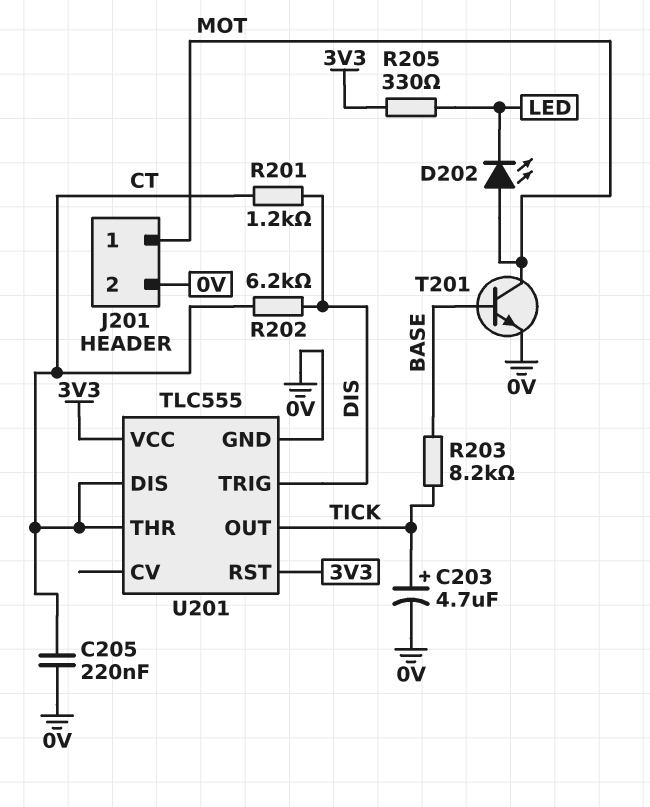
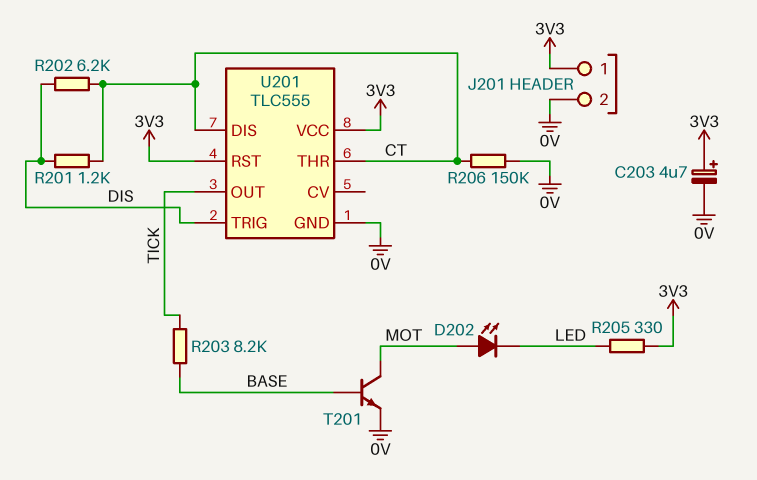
C203: 4.7uF (plus TICK, minus 0V) -> 4.7uF (plus 3V3, minus 0V)
C205: 220nF (0V, CT) -> none
J201 pin 1: MOT -> 3V3
R206: none -> 150k (0V, CT)

